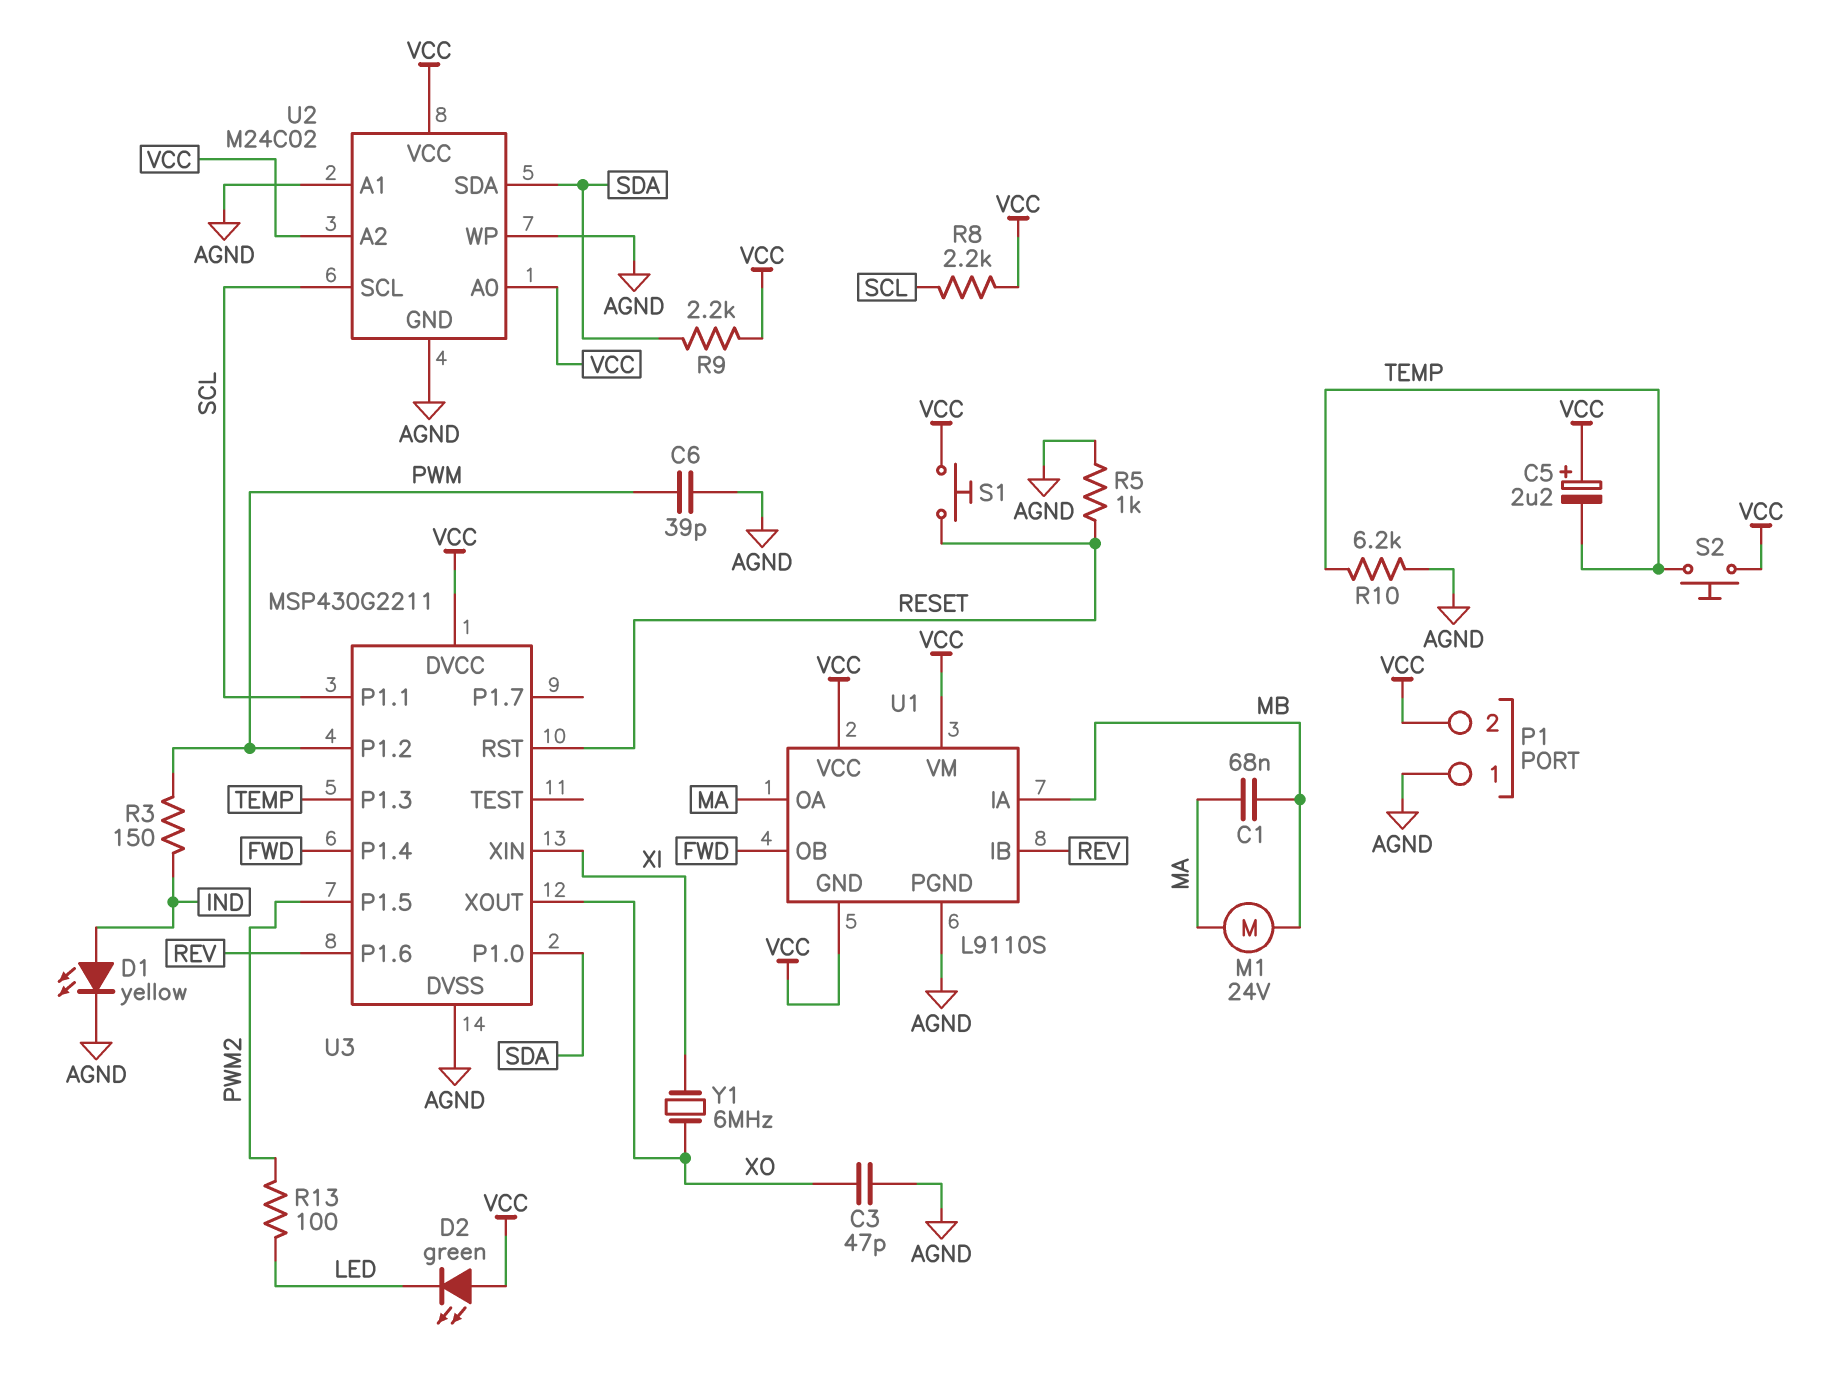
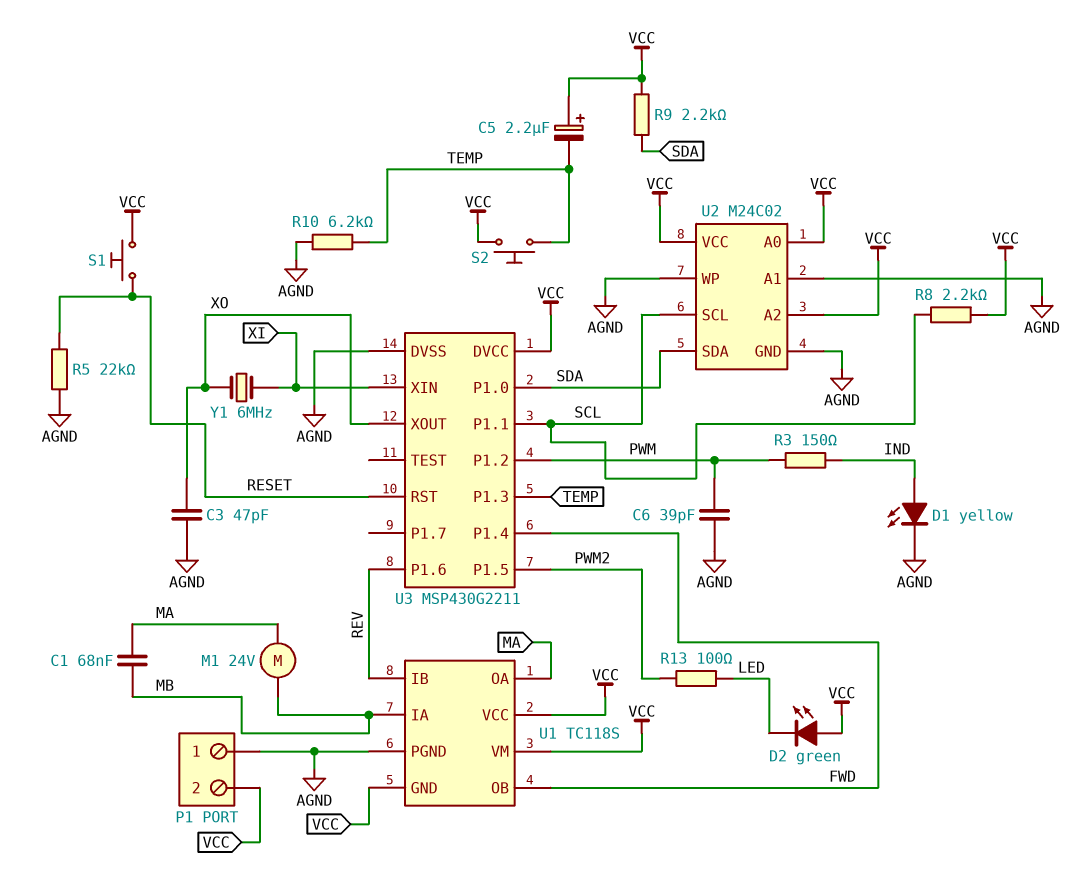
R5: 1k (AGND, RESET) -> 22k (AGND, RESET)
U1: L9110S -> TC118S

